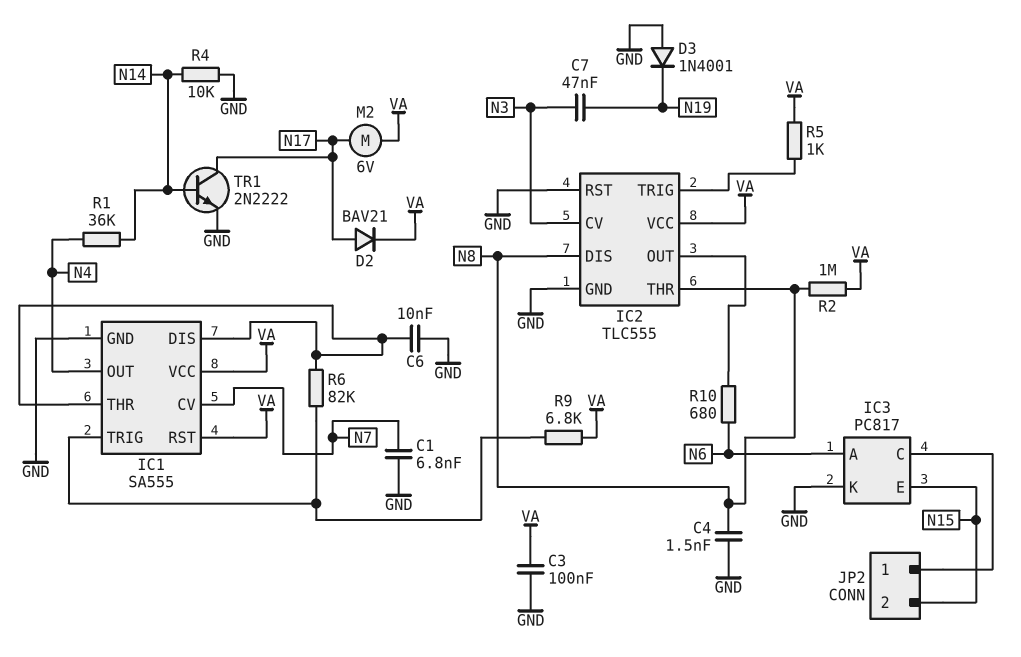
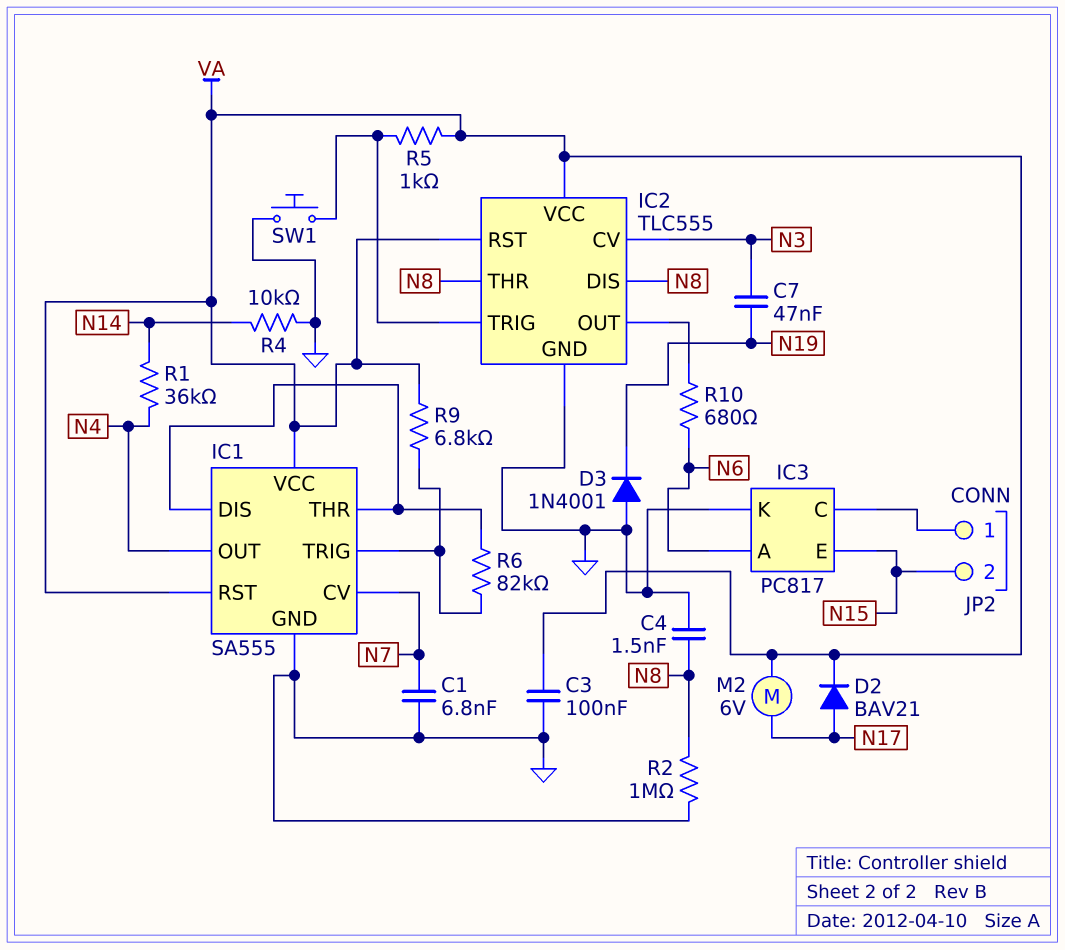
C6: 10nF (GND, IC1/DIS) -> none
IC2 pin RST: GND -> VA
R2: 1M (N8, VA) -> 1M (GND, N8)
SW1: none -> button (GND, IC2/TRIG)
TR1: NPN 2N2222 (B N14, C N17, E GND) -> none

